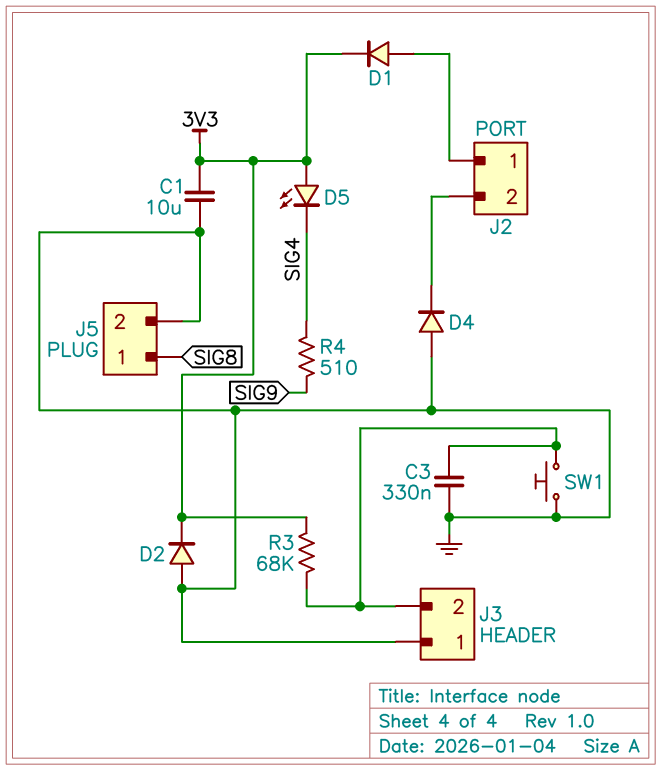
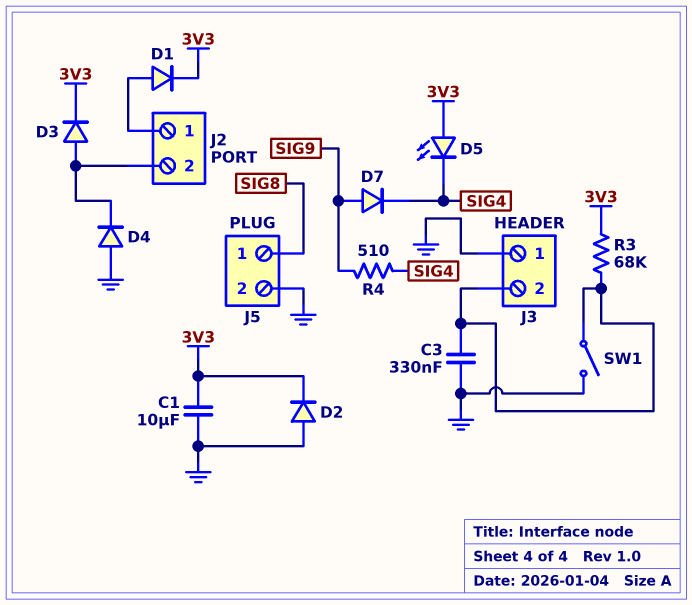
D3: none -> diode (A J2/2, K 3V3)
D7: none -> diode (A SIG9, K SIG4)
SW1: button (GND, J3/2) -> switch (GND, J3/2)

